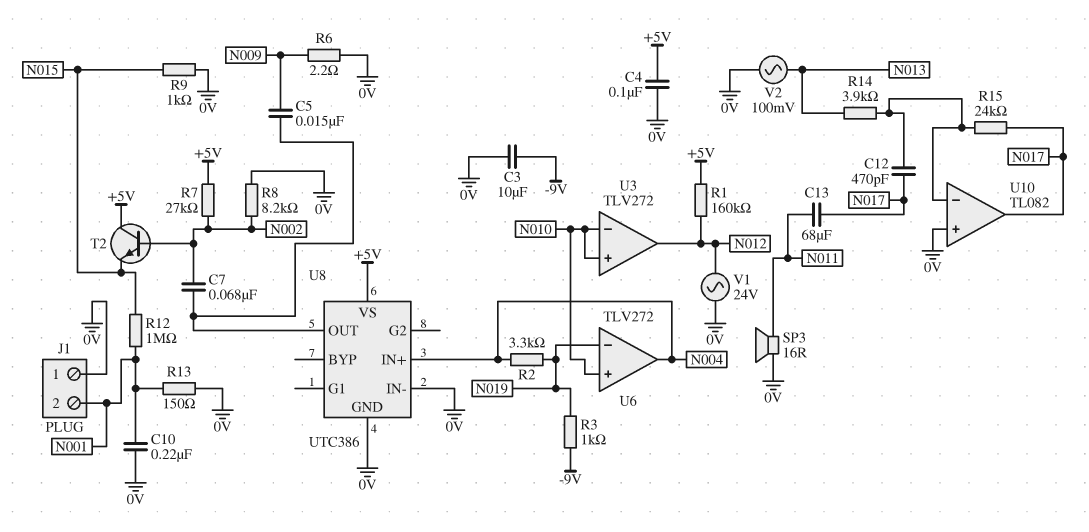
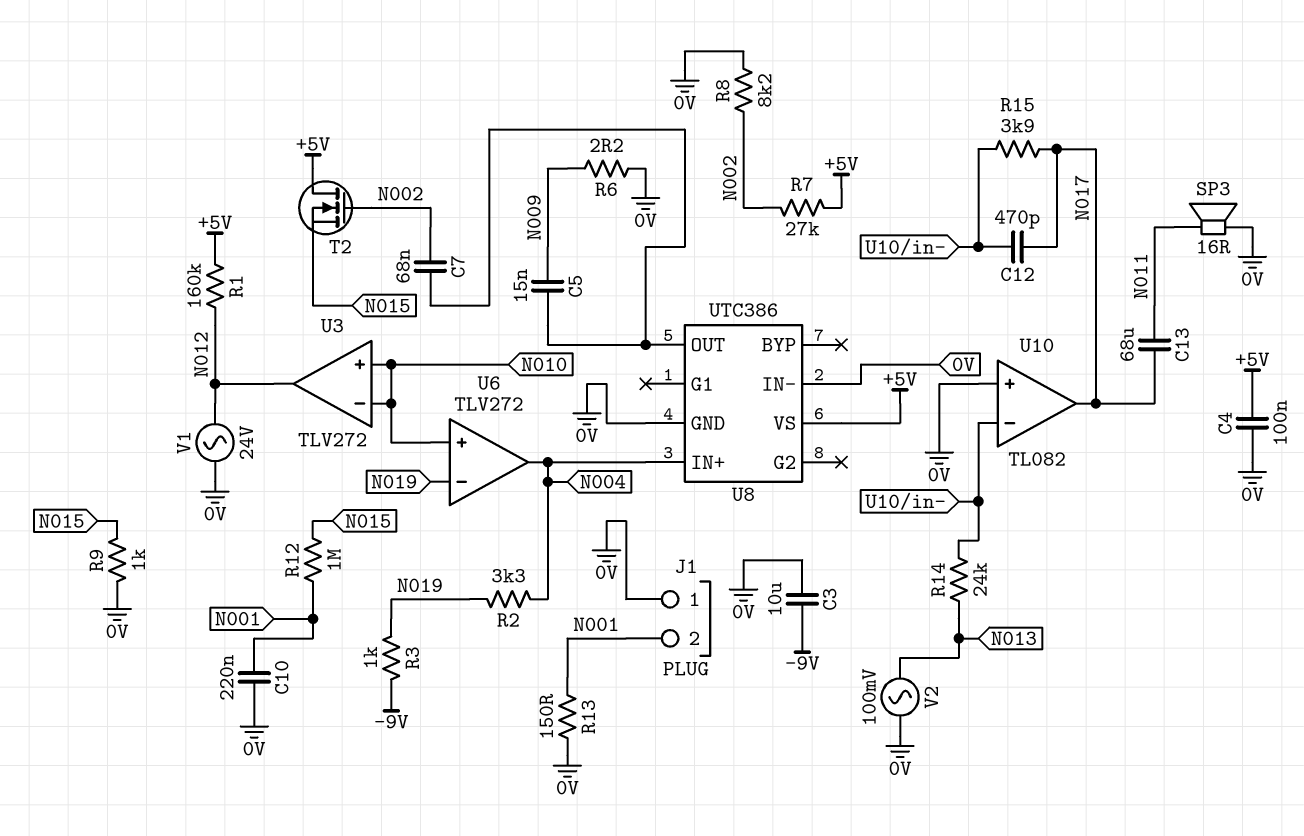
R14: 3.9k (N013, U10/in-) -> 24k (N013, U10/in-)
R15: 24k (N017, U10/in-) -> 3.9k (N017, U10/in-)
T2: NPN (B N002, C +5V, E N015) -> NMOS (G N002, D +5V, S N015)

